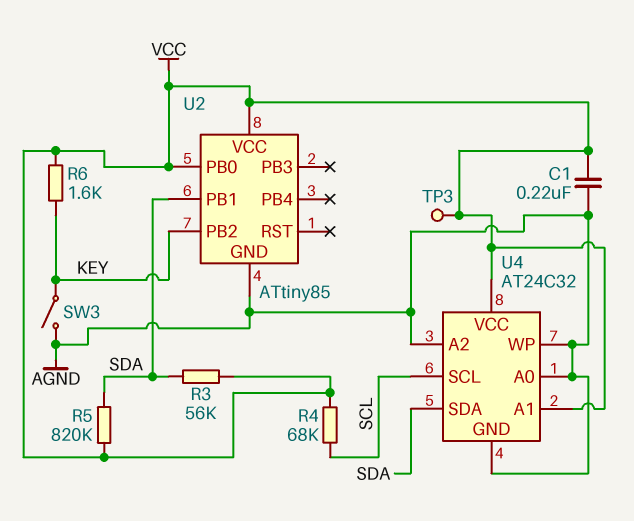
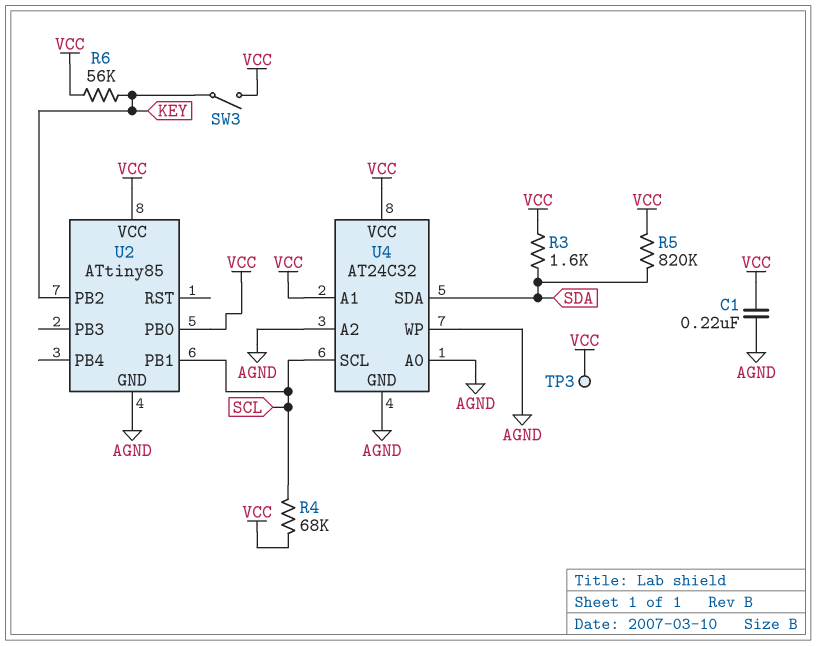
R3: 56k (SDA, VCC) -> 1.6k (SDA, VCC)
R6: 1.6k (KEY, VCC) -> 56k (KEY, VCC)
SW3: switch (AGND, KEY) -> switch (KEY, VCC)
U2 pin PB1: SDA -> SCL

